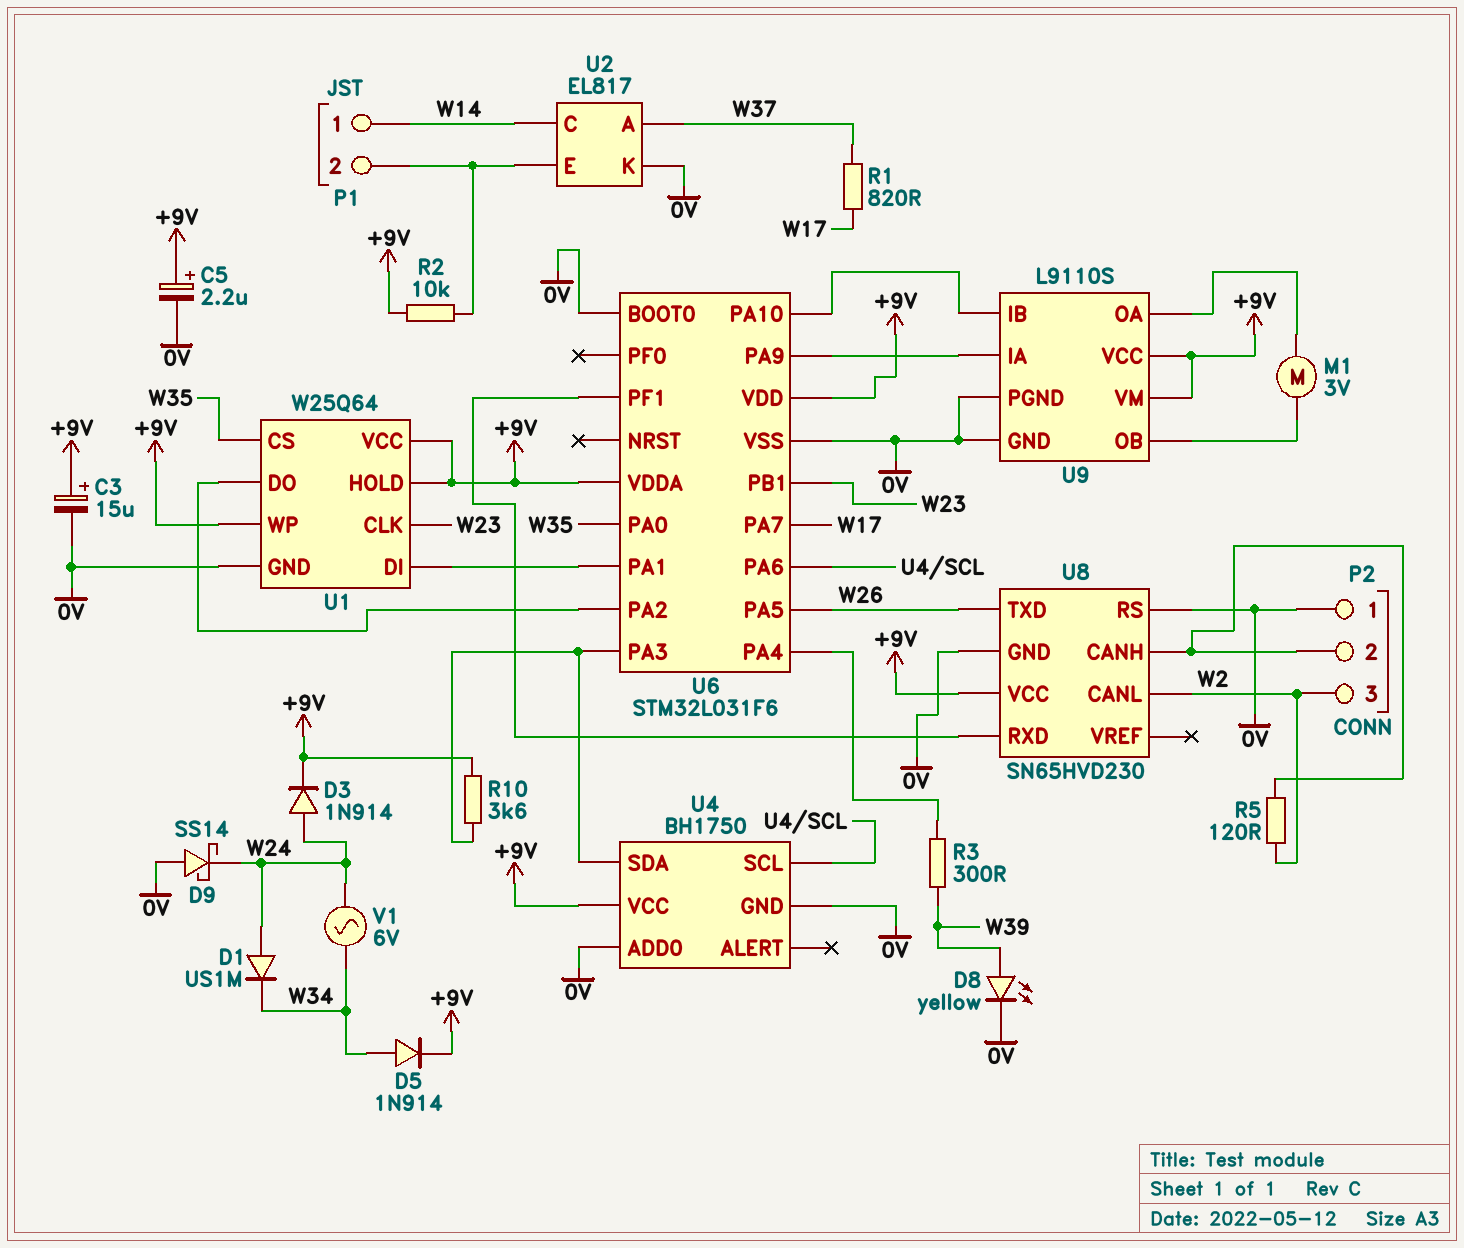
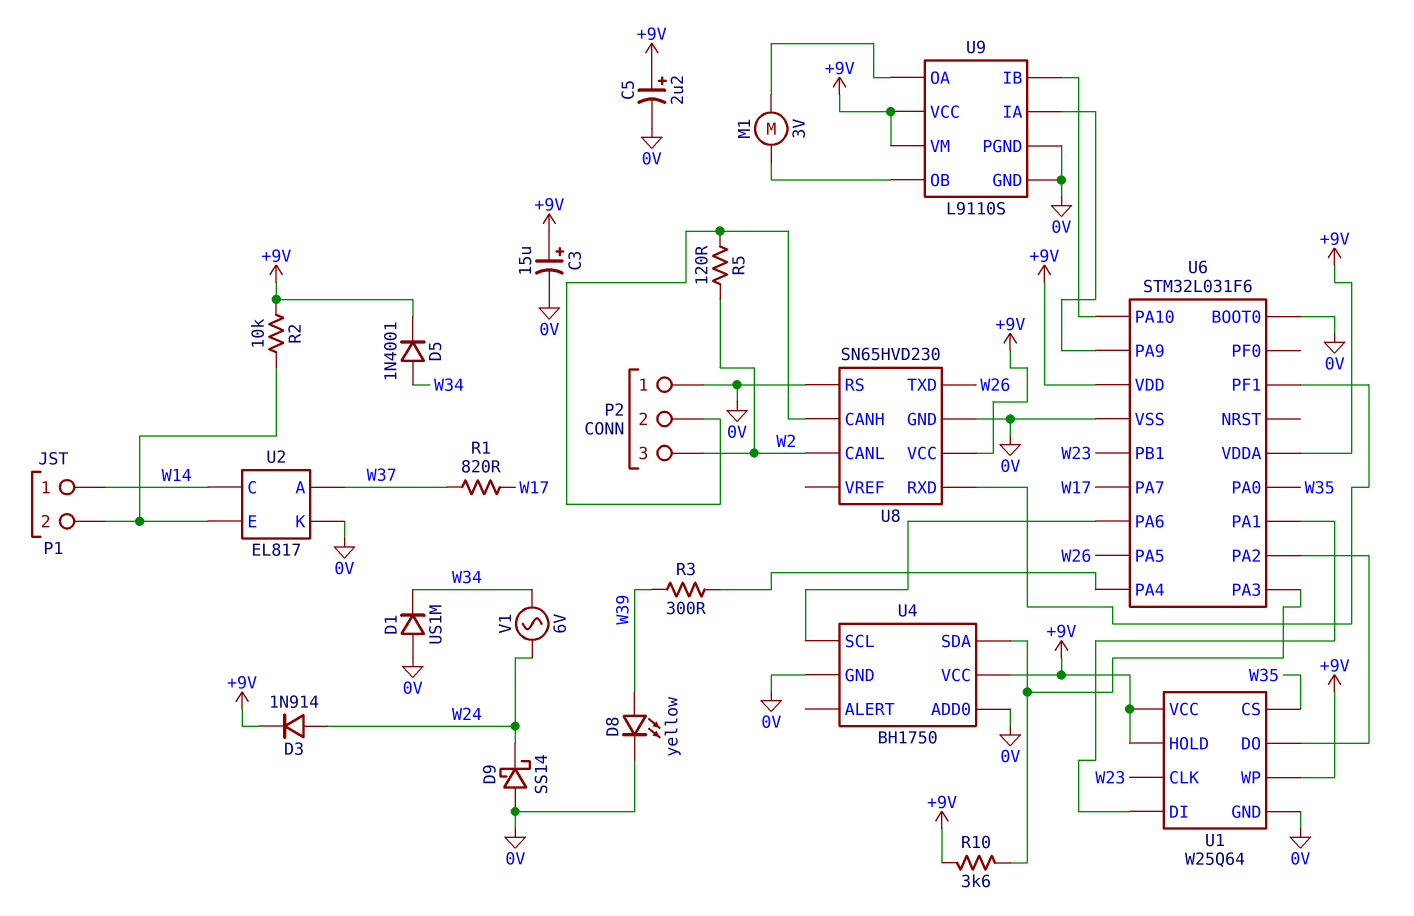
D1: diode US1M (A W24, K W34) -> diode US1M (A 0V, K W34)
D5: diode 1N914 (A W34, K +9V) -> diode 1N4001 (A W34, K +9V)

